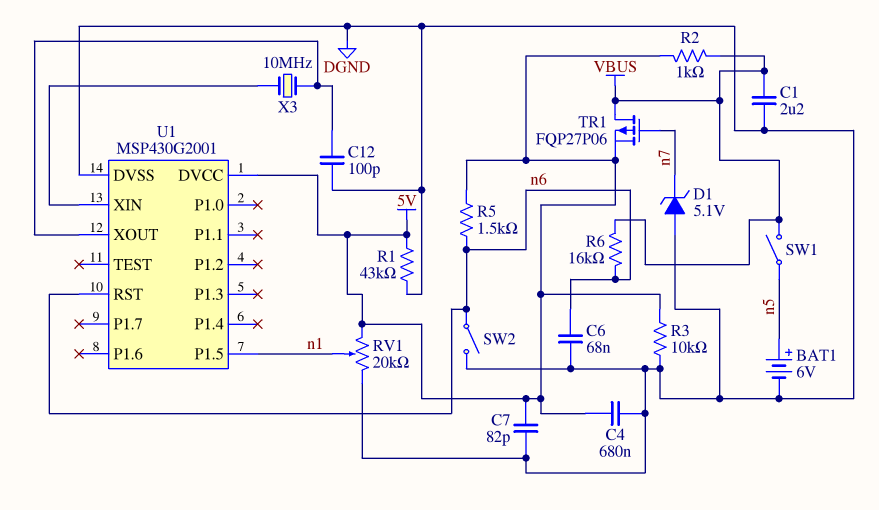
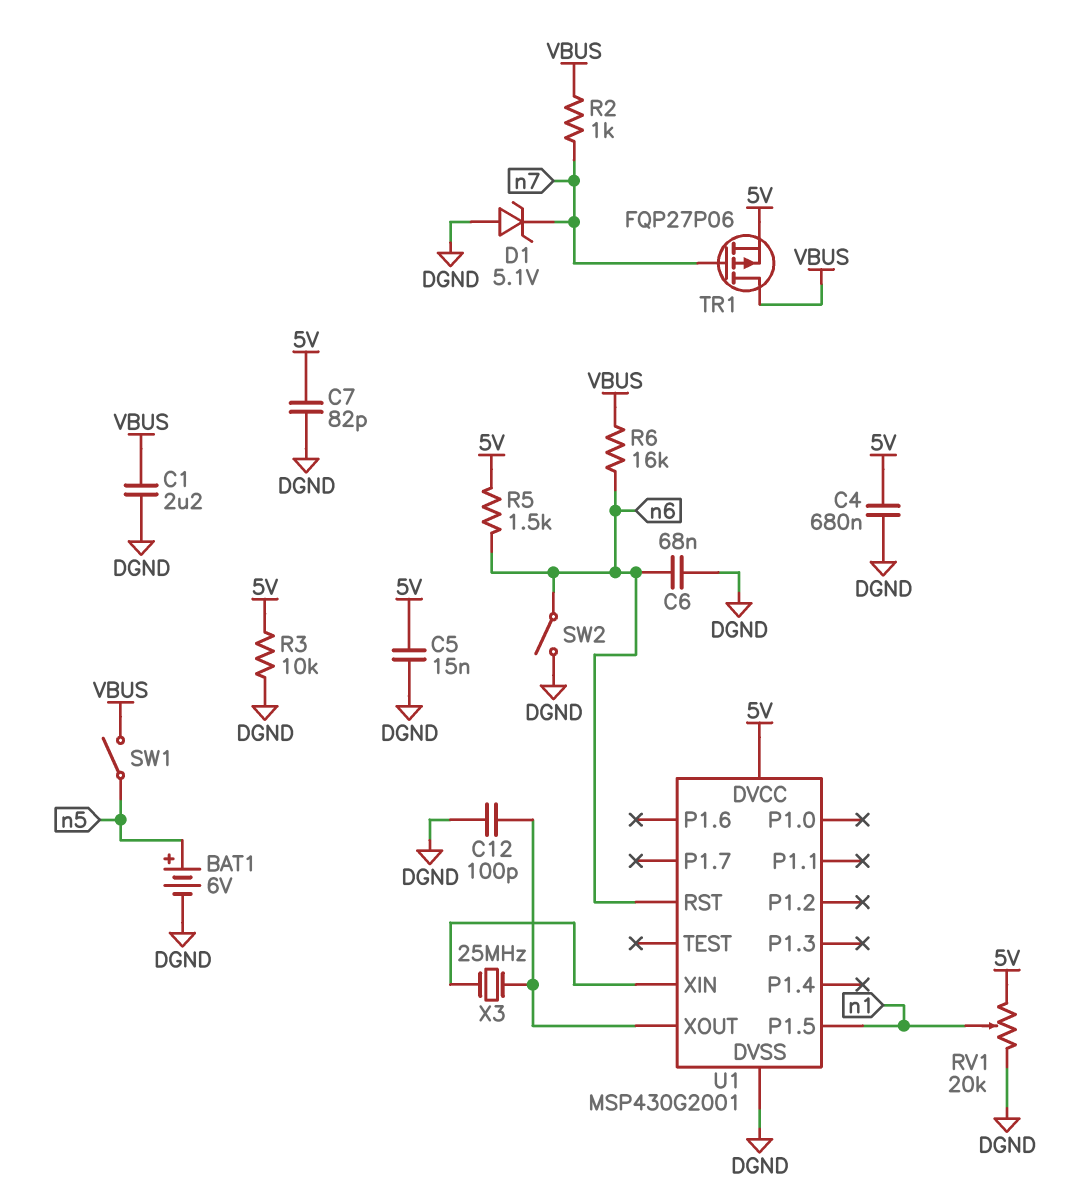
C5: none -> 15nF (5V, DGND)
R1: 43k (5V, DGND) -> none
R2: 1k (5V, VBUS) -> 1k (VBUS, n7)
X3: 10MHz (U1/XIN, U1/XOUT) -> 25MHz (U1/XIN, U1/XOUT)

